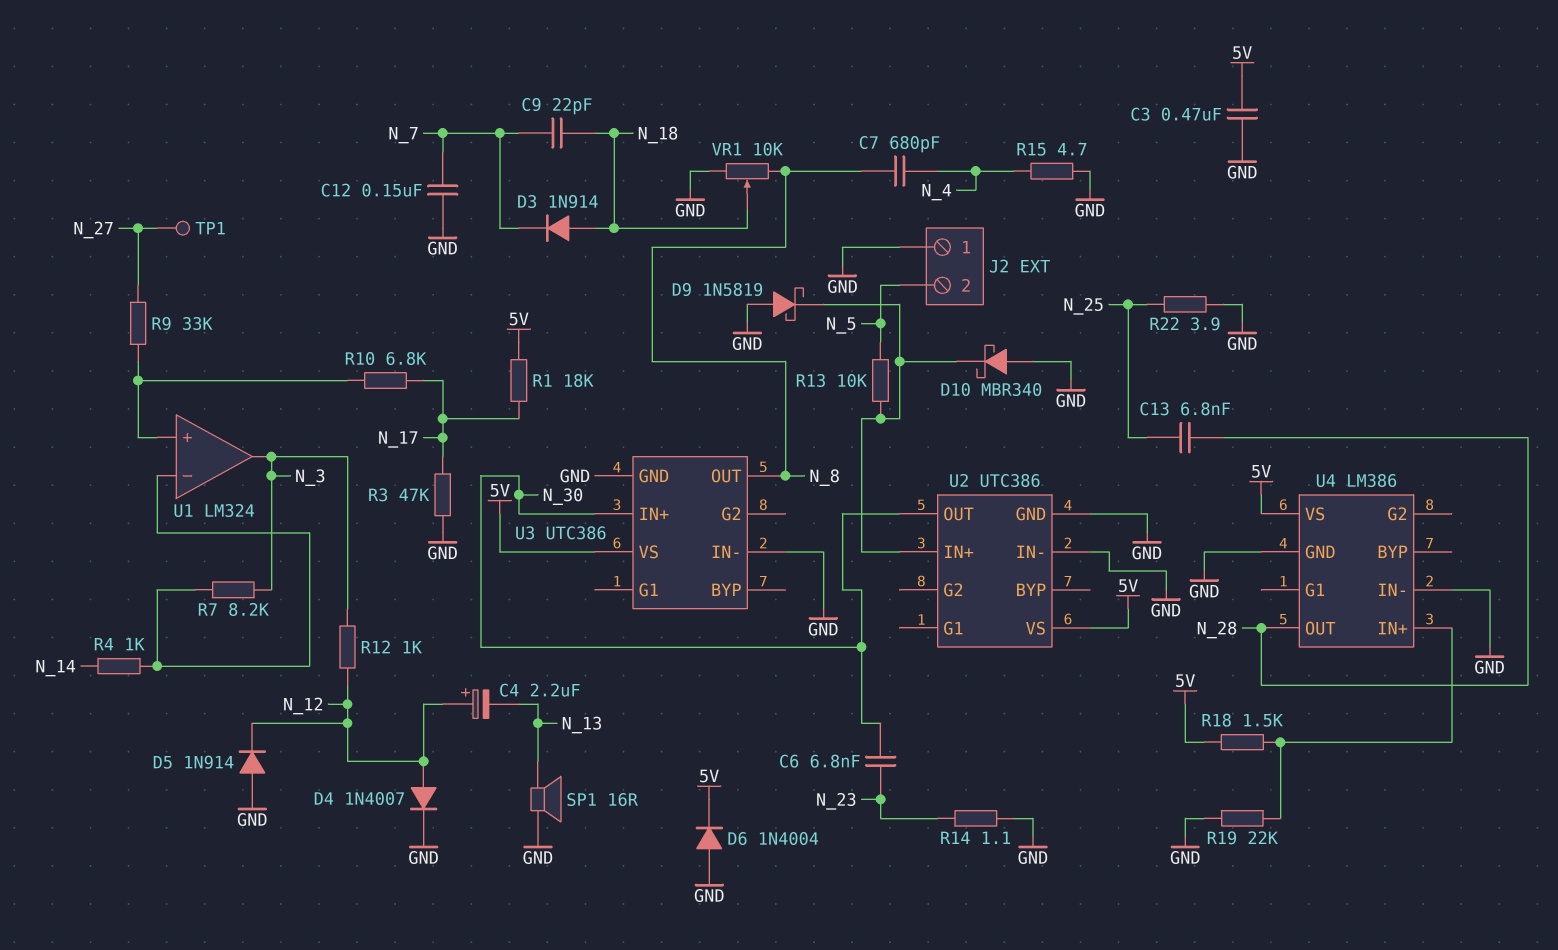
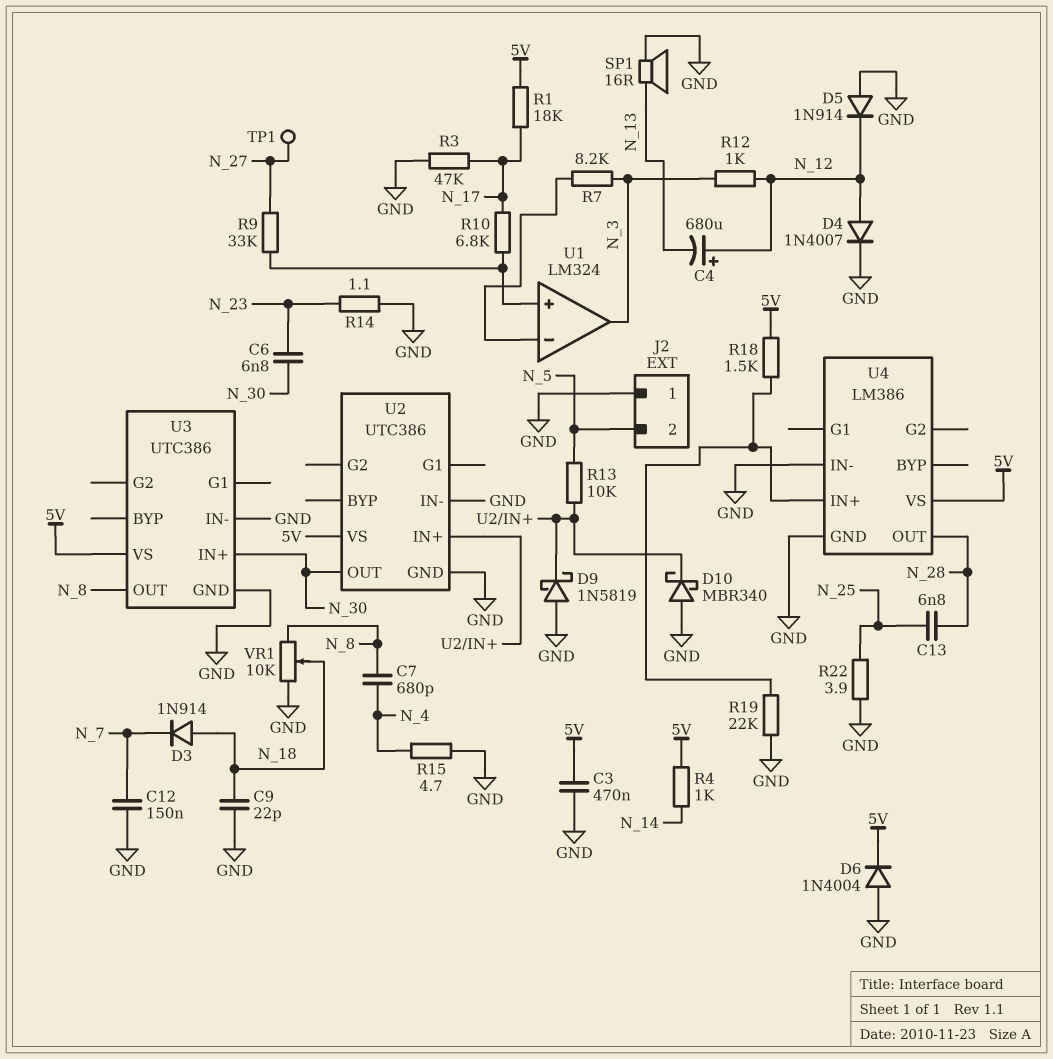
C4: 2.2uF (plus N_12, minus N_13) -> 680uF (plus N_12, minus N_13)
C9: 22pF (N_7, N_18) -> 22pF (GND, N_18)
R4: 1k (N_14, U1/in-) -> 1k (5V, N_14)

